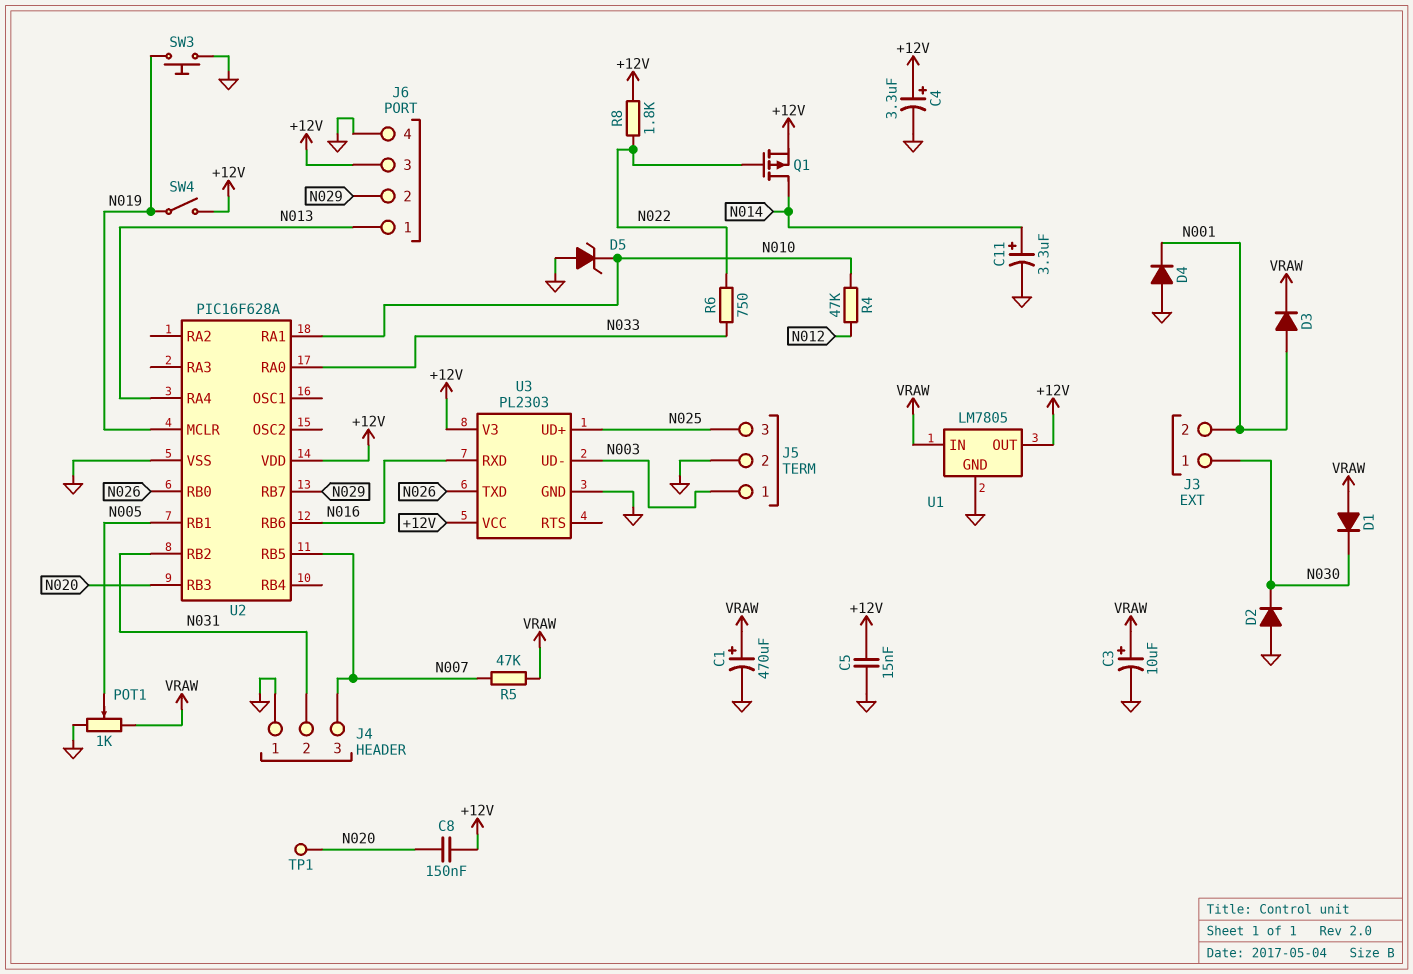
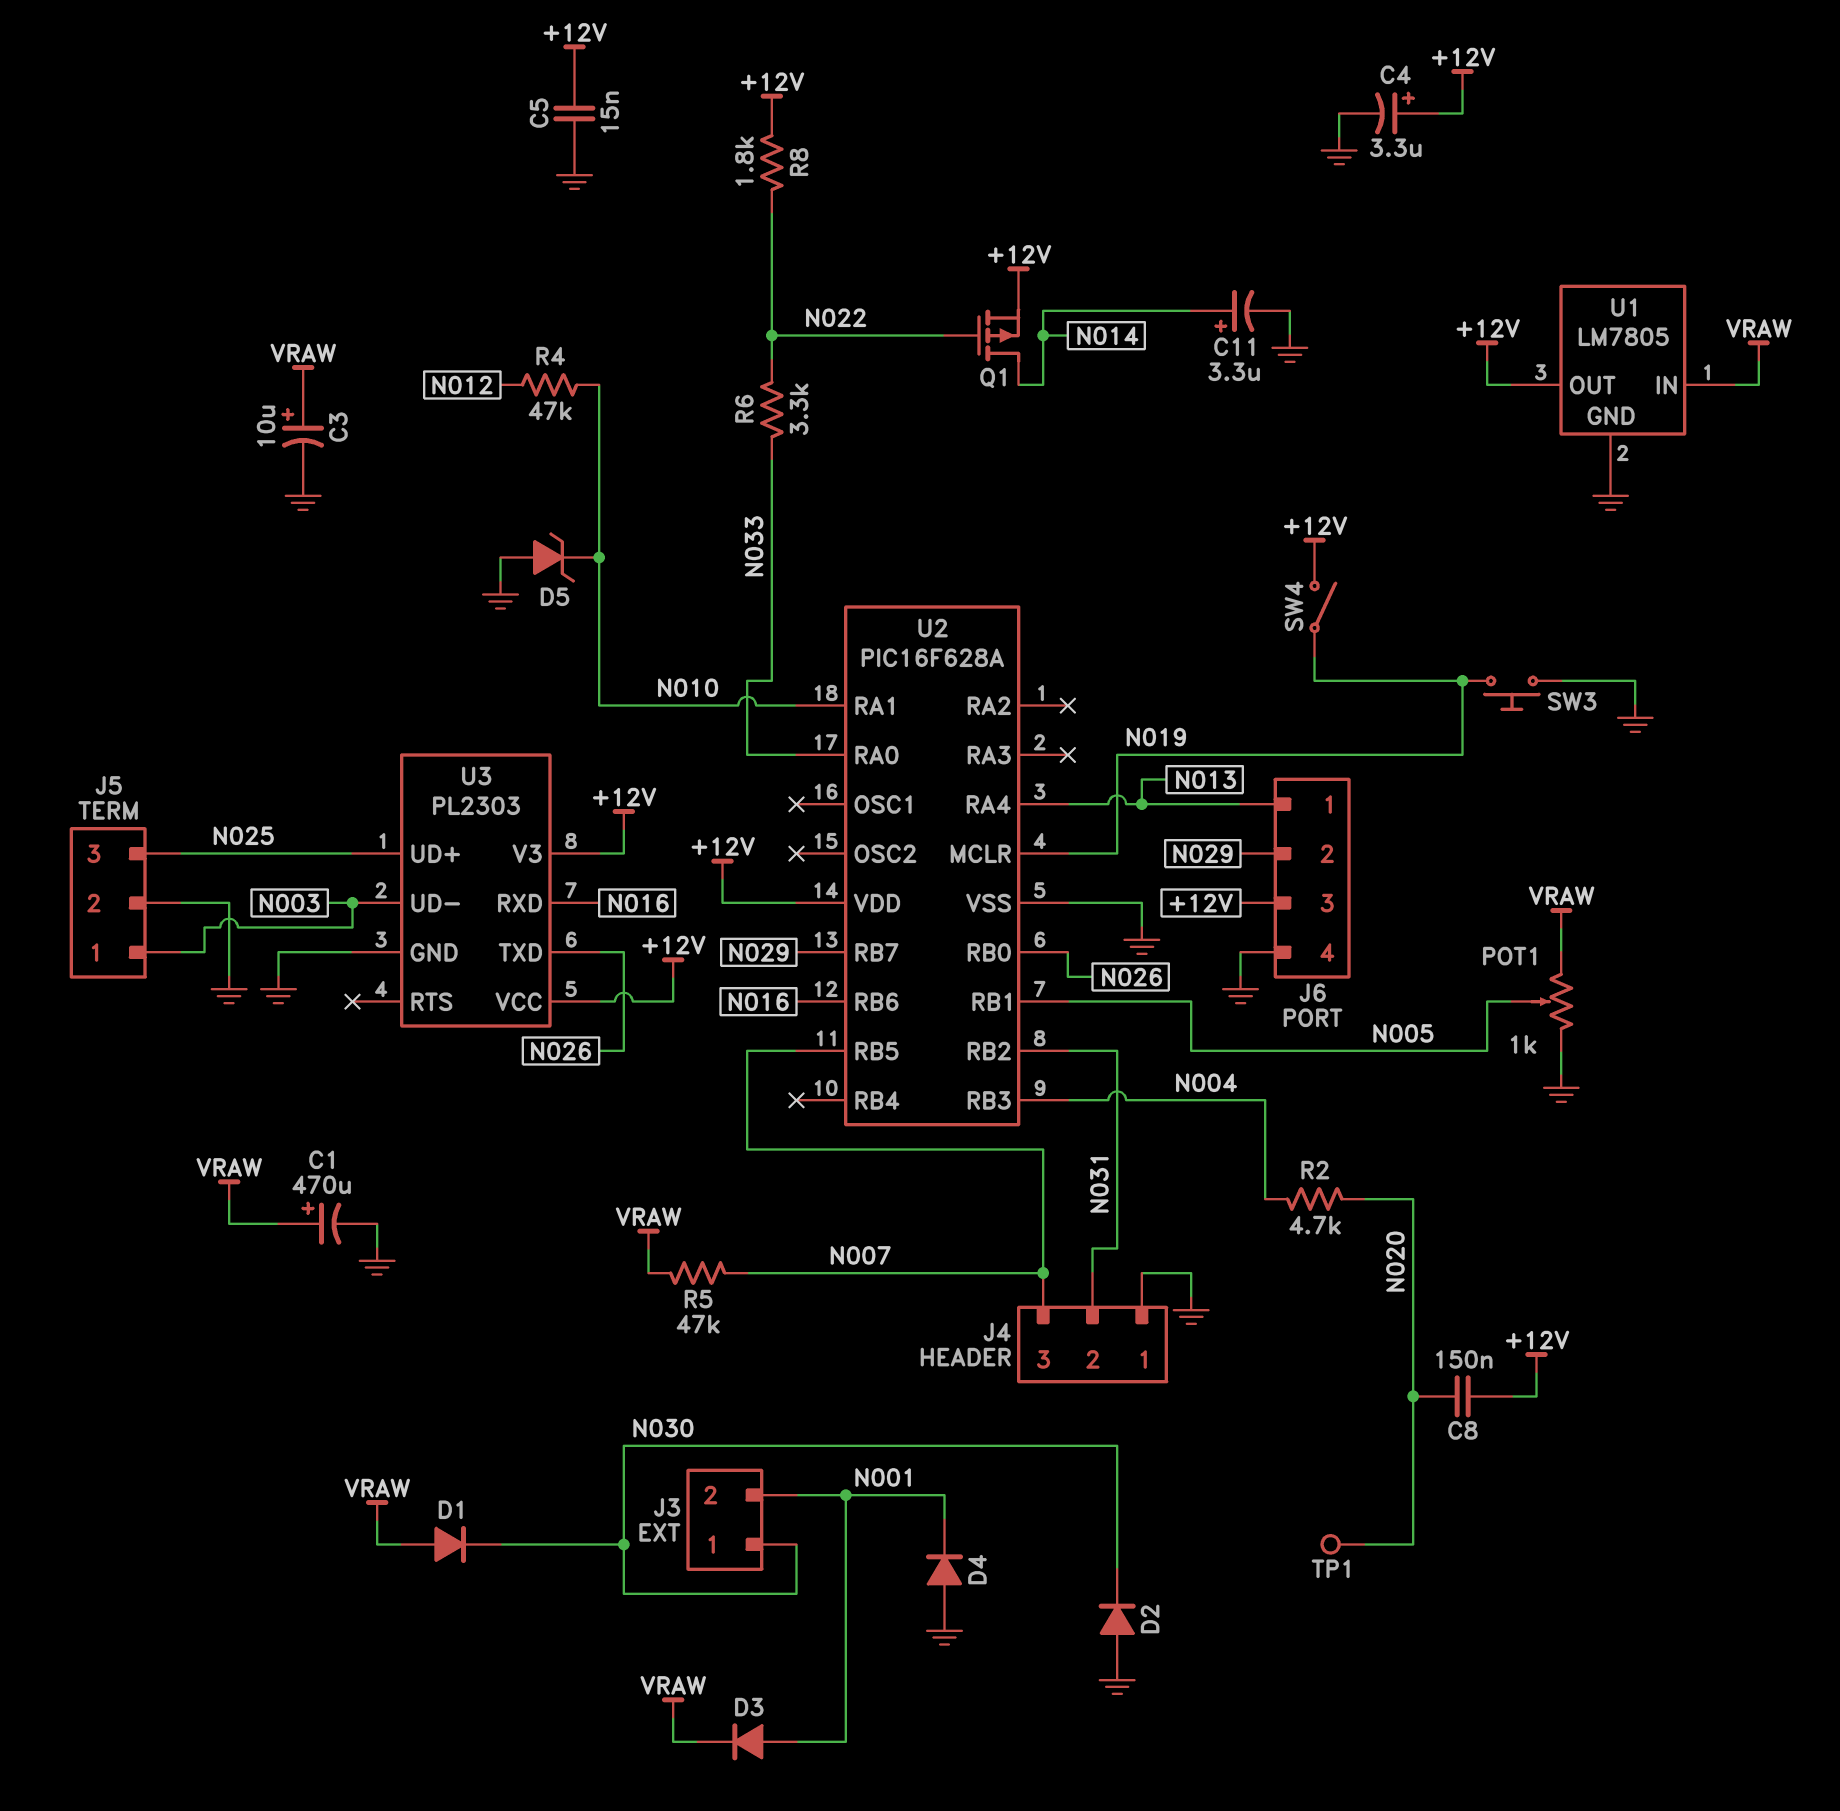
R2: none -> 4.7k (N004, N020)
R6: 750 (N022, N033) -> 3.3k (N022, N033)
U2 pin RB3: N020 -> N004

